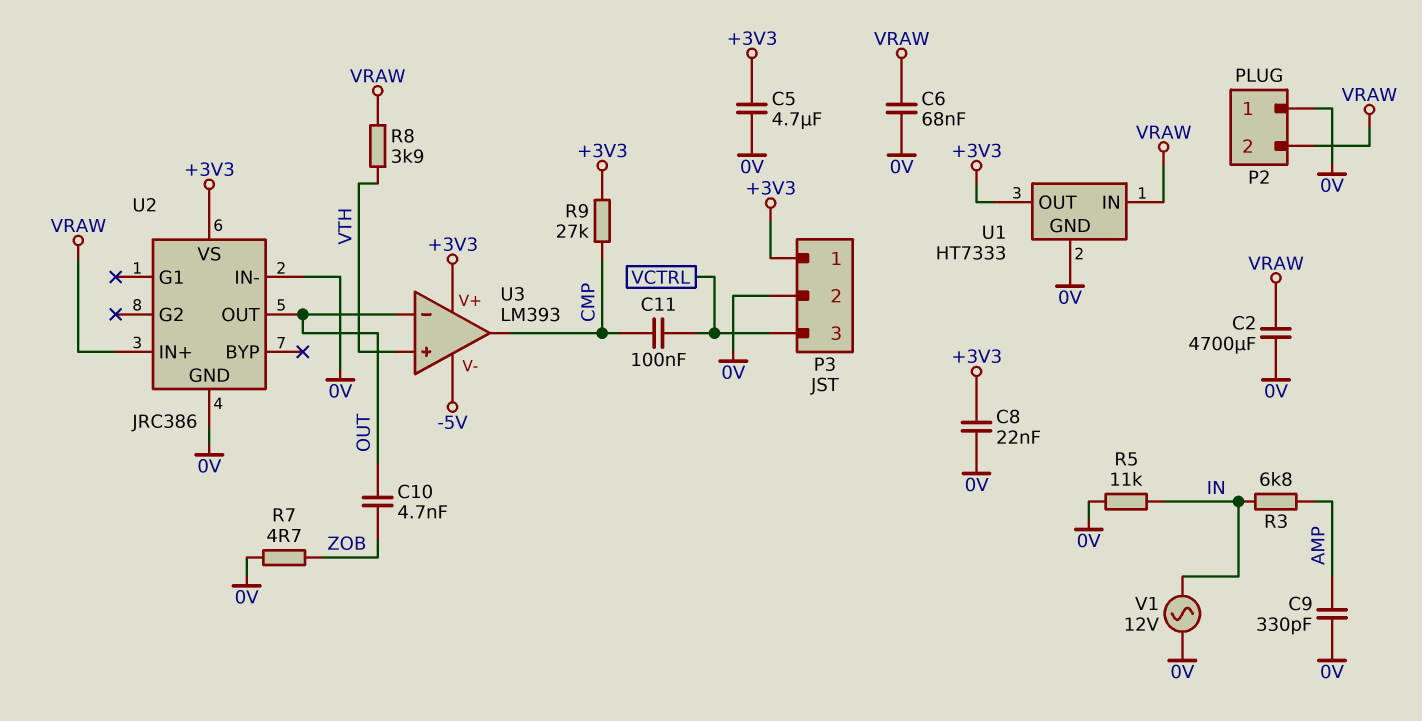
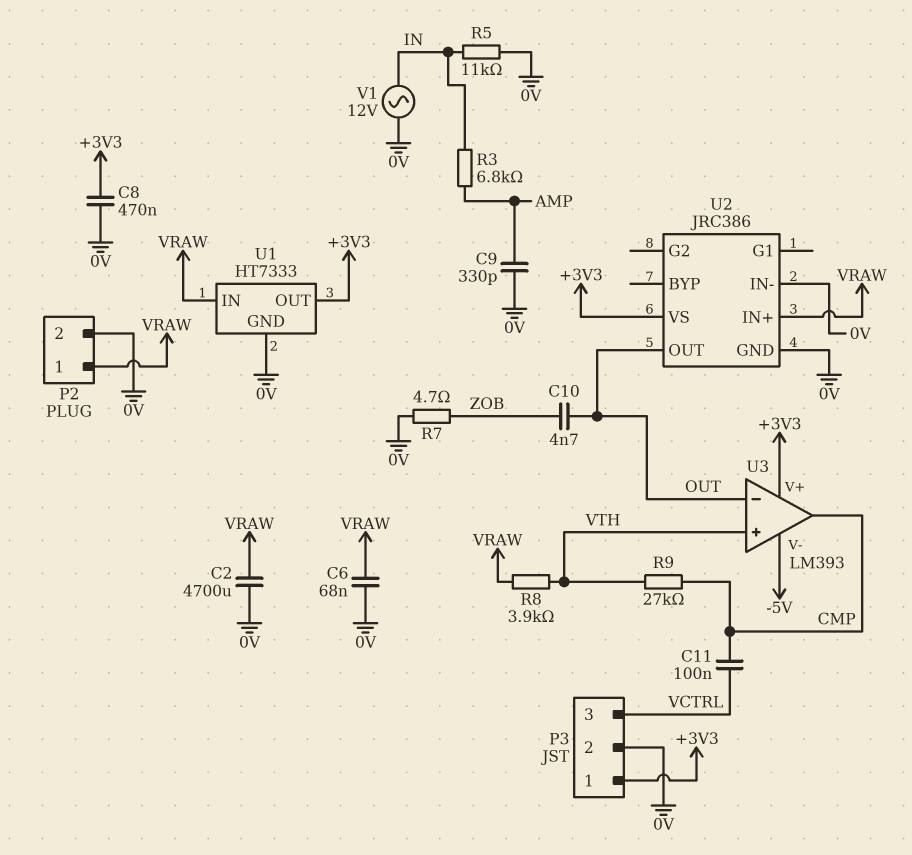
C5: 4.7uF (+3V3, 0V) -> none
C8: 22nF (+3V3, 0V) -> 470nF (+3V3, 0V)
P2 pin 1: 0V -> VRAW
P2 pin 2: VRAW -> 0V
R9: 27k (+3V3, CMP) -> 27k (CMP, VTH)

